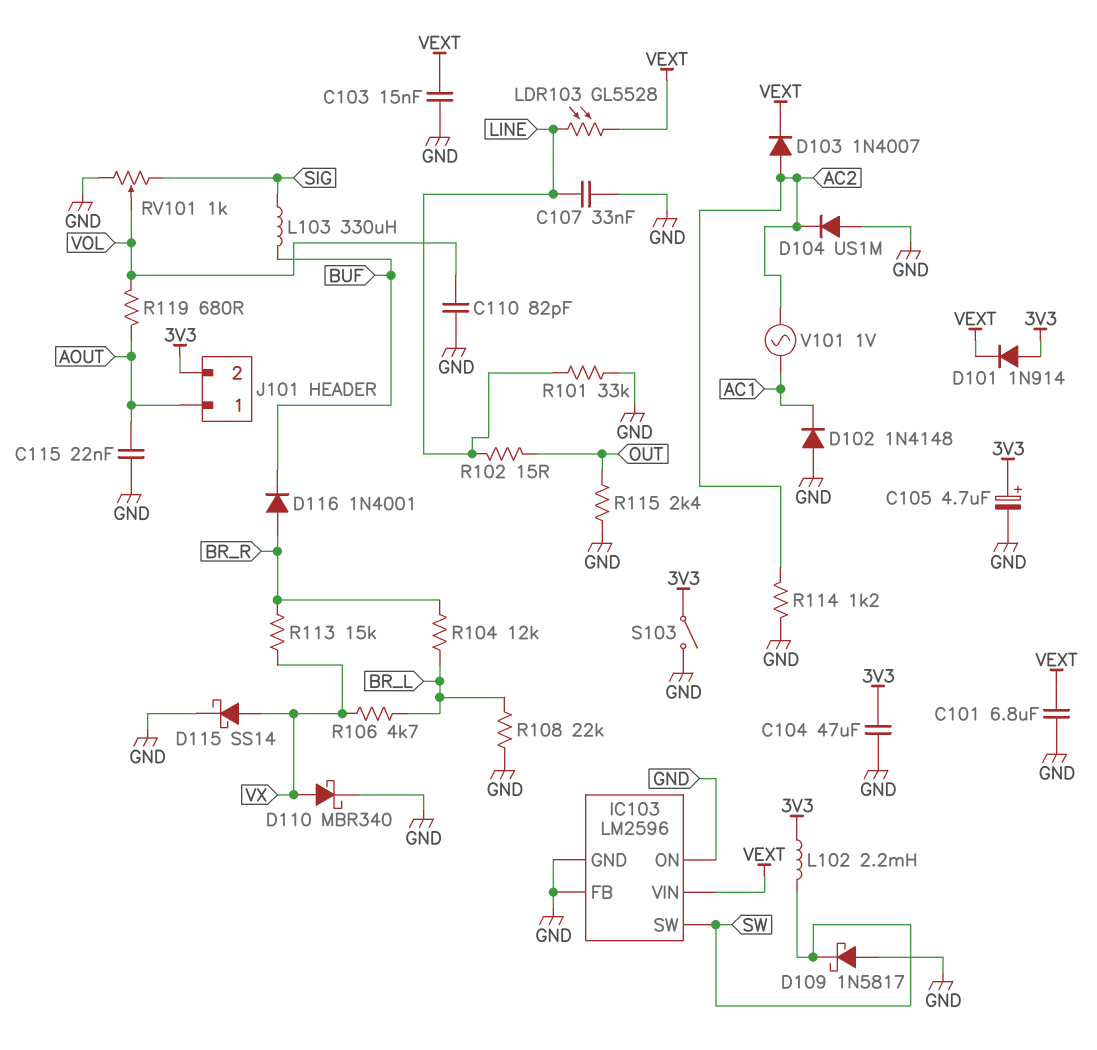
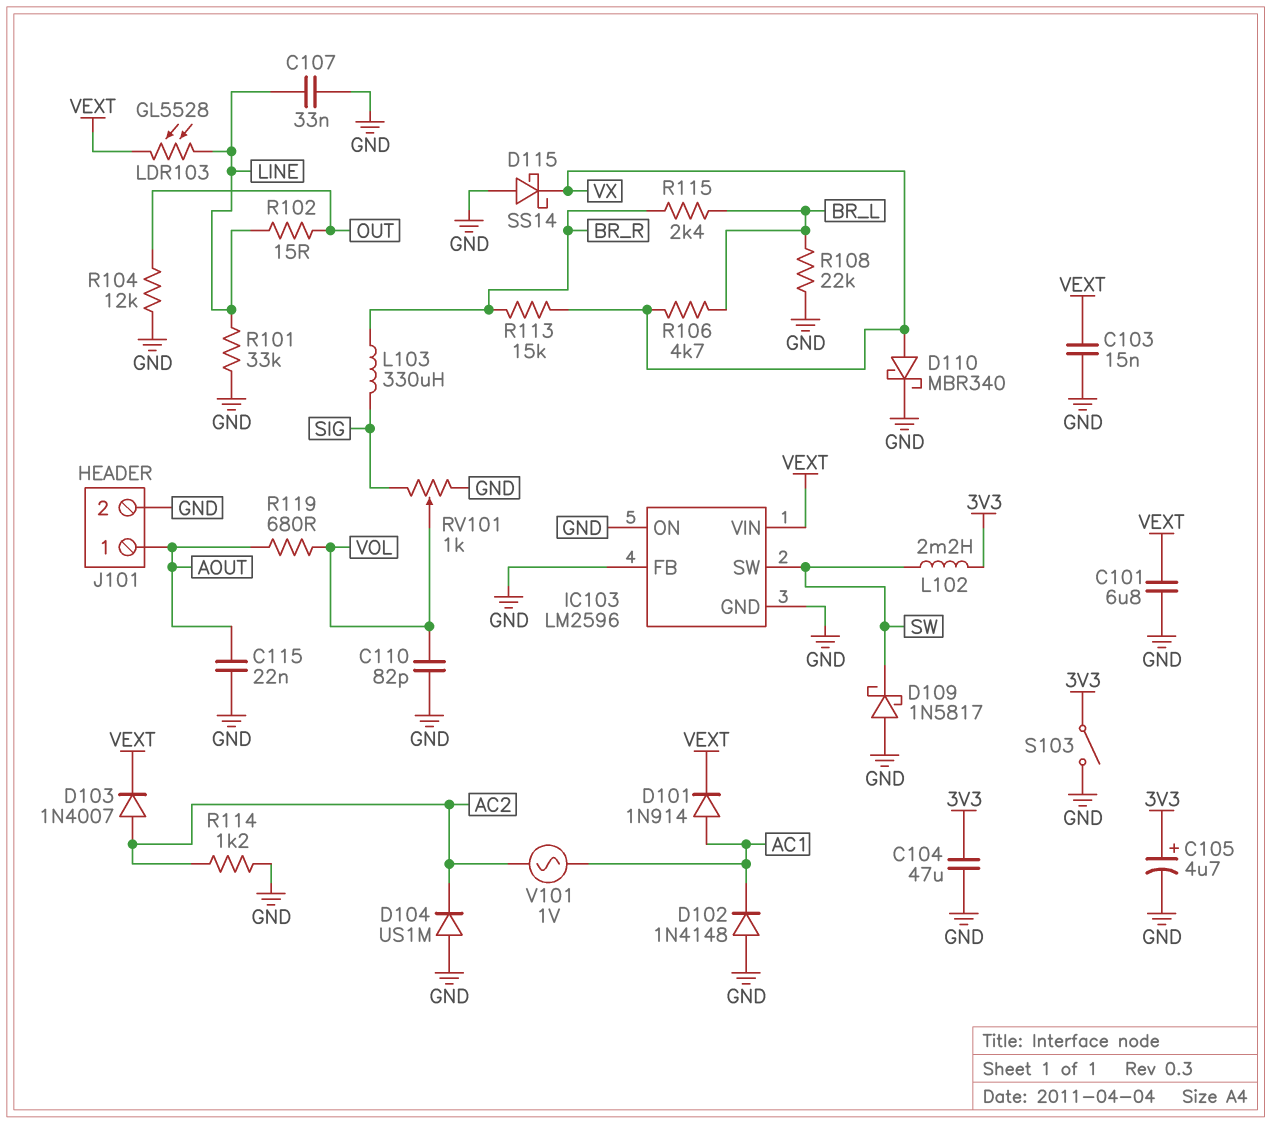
D101: diode 1N914 (A 3V3, K VEXT) -> diode 1N914 (A AC1, K VEXT)
D115: schottky SS14 (A VX, K GND) -> schottky SS14 (A GND, K VX)
D116: diode 1N4001 (A BR_R, K BUF) -> none
J101 pin 2: 3V3 -> GND
L103: 330uH (BUF, SIG) -> 330uH (BR_R, SIG)
R104: 12k (BR_L, BR_R) -> 12k (GND, OUT)
R115: 2.4k (GND, OUT) -> 2.4k (BR_L, BR_R)

